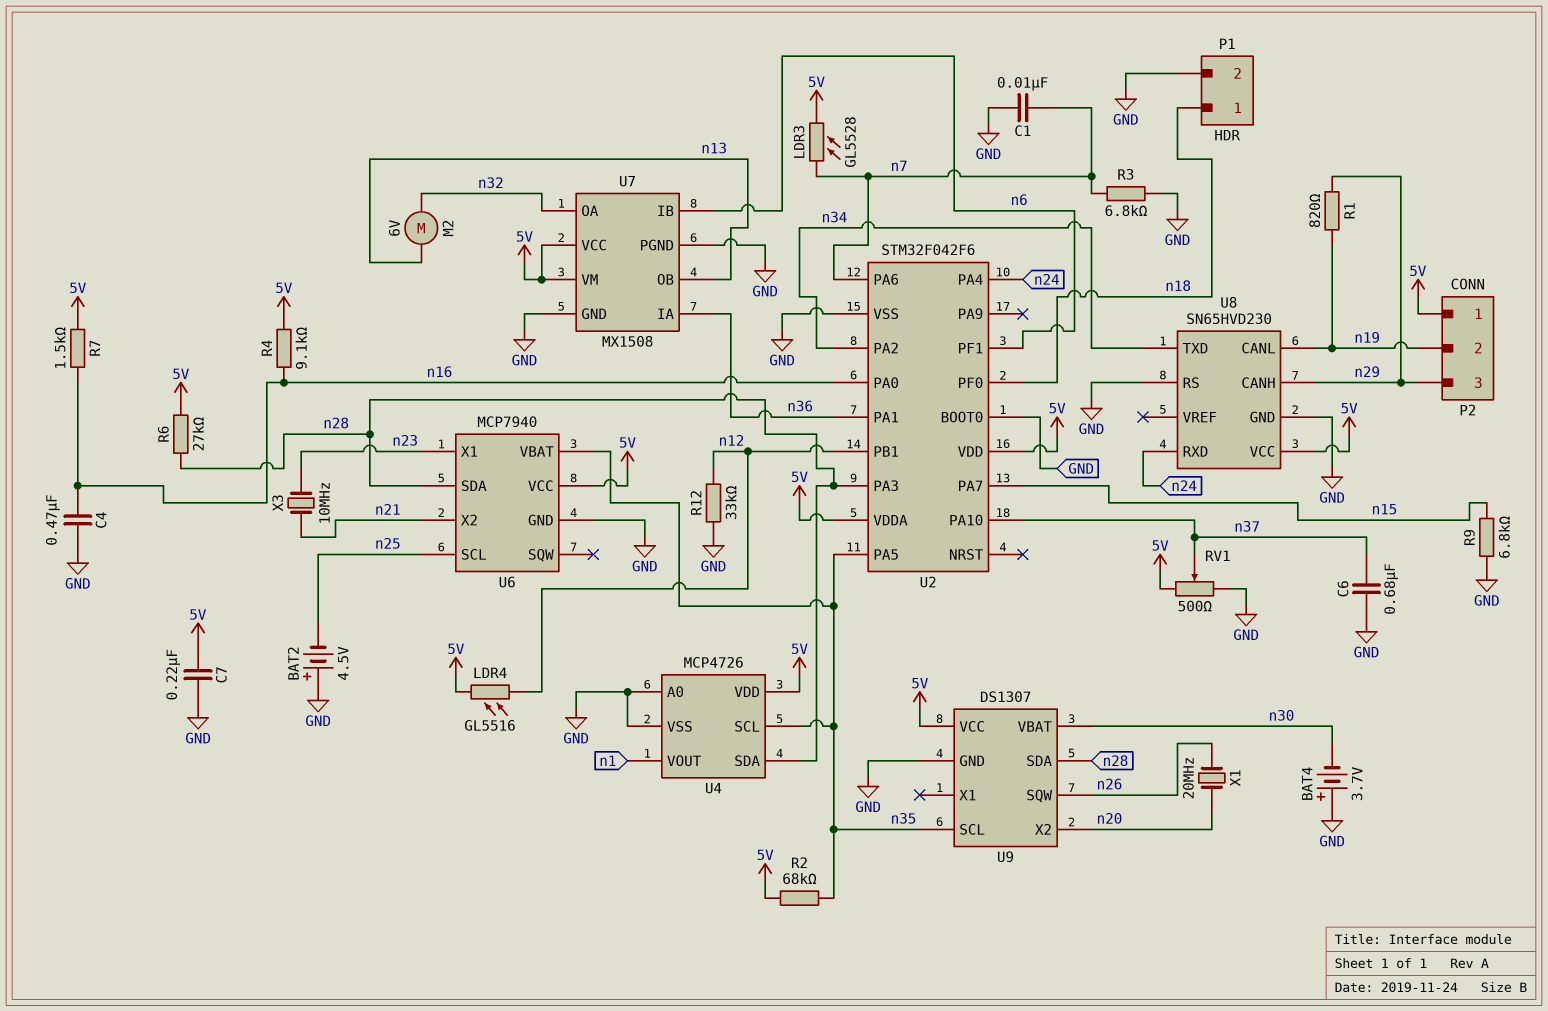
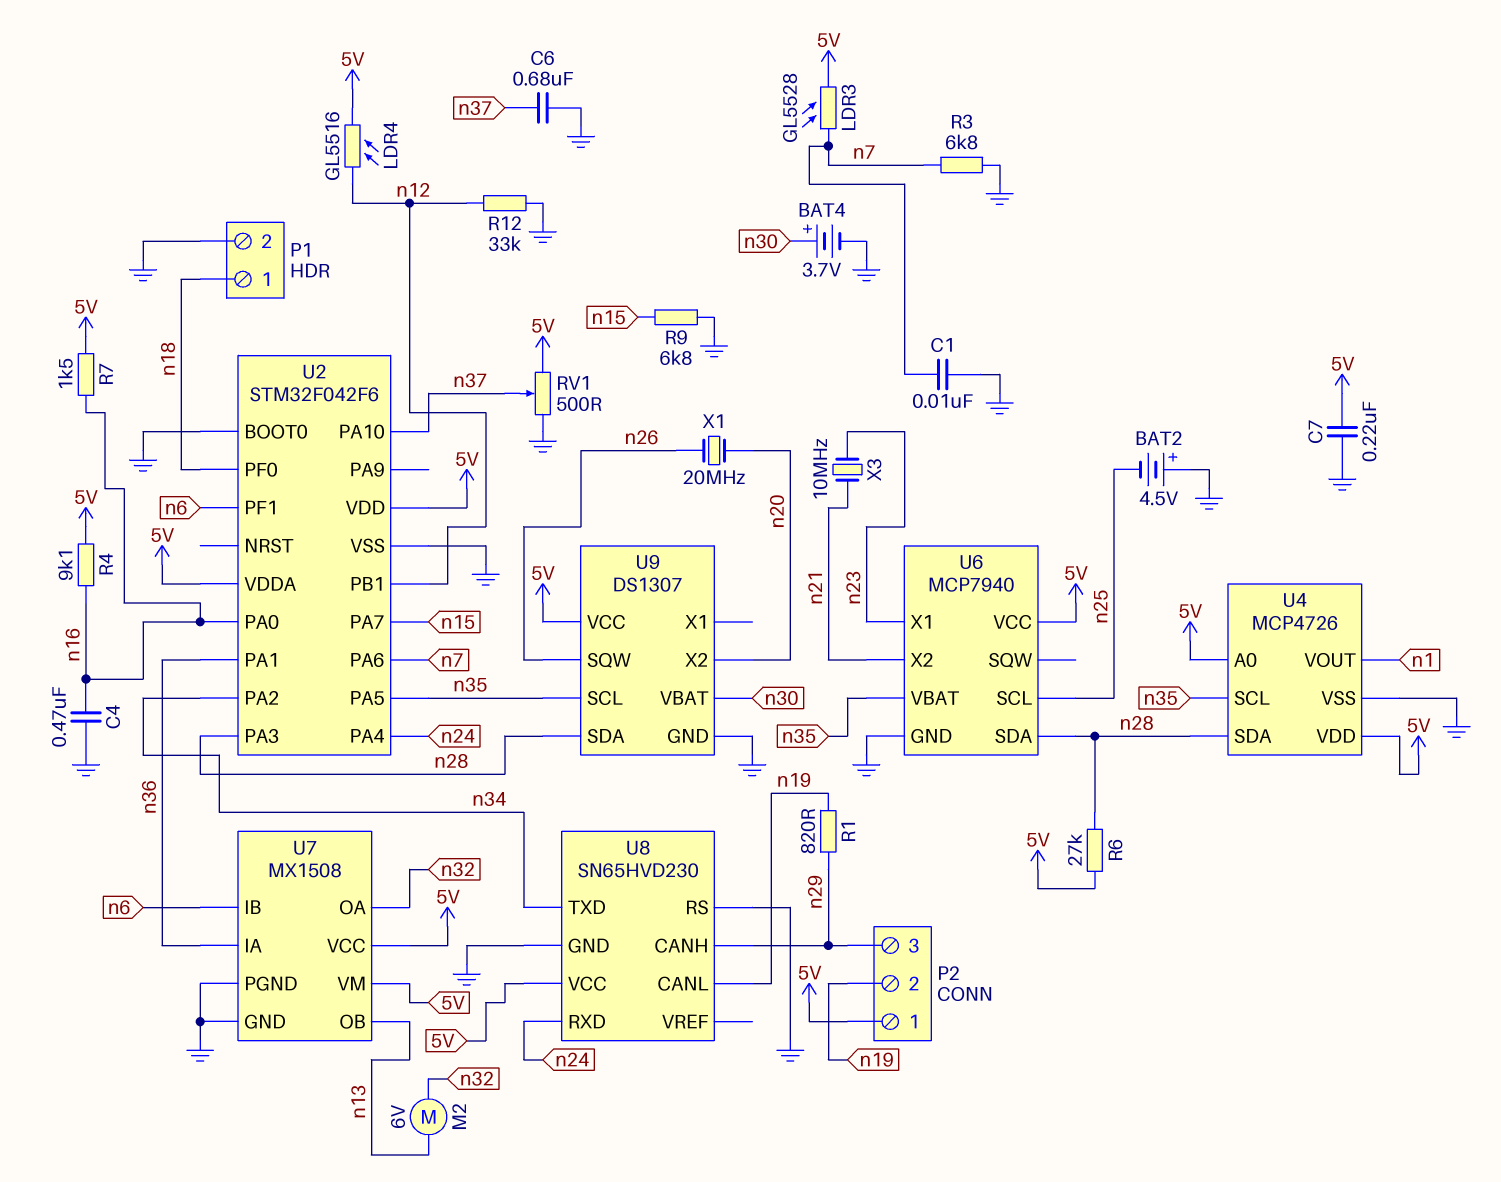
BAT4: 3.7V (plus GND, minus n30) -> 3.7V (plus n30, minus GND)
R2: 68k (5V, n35) -> none
U4 pin A0: GND -> 5V

